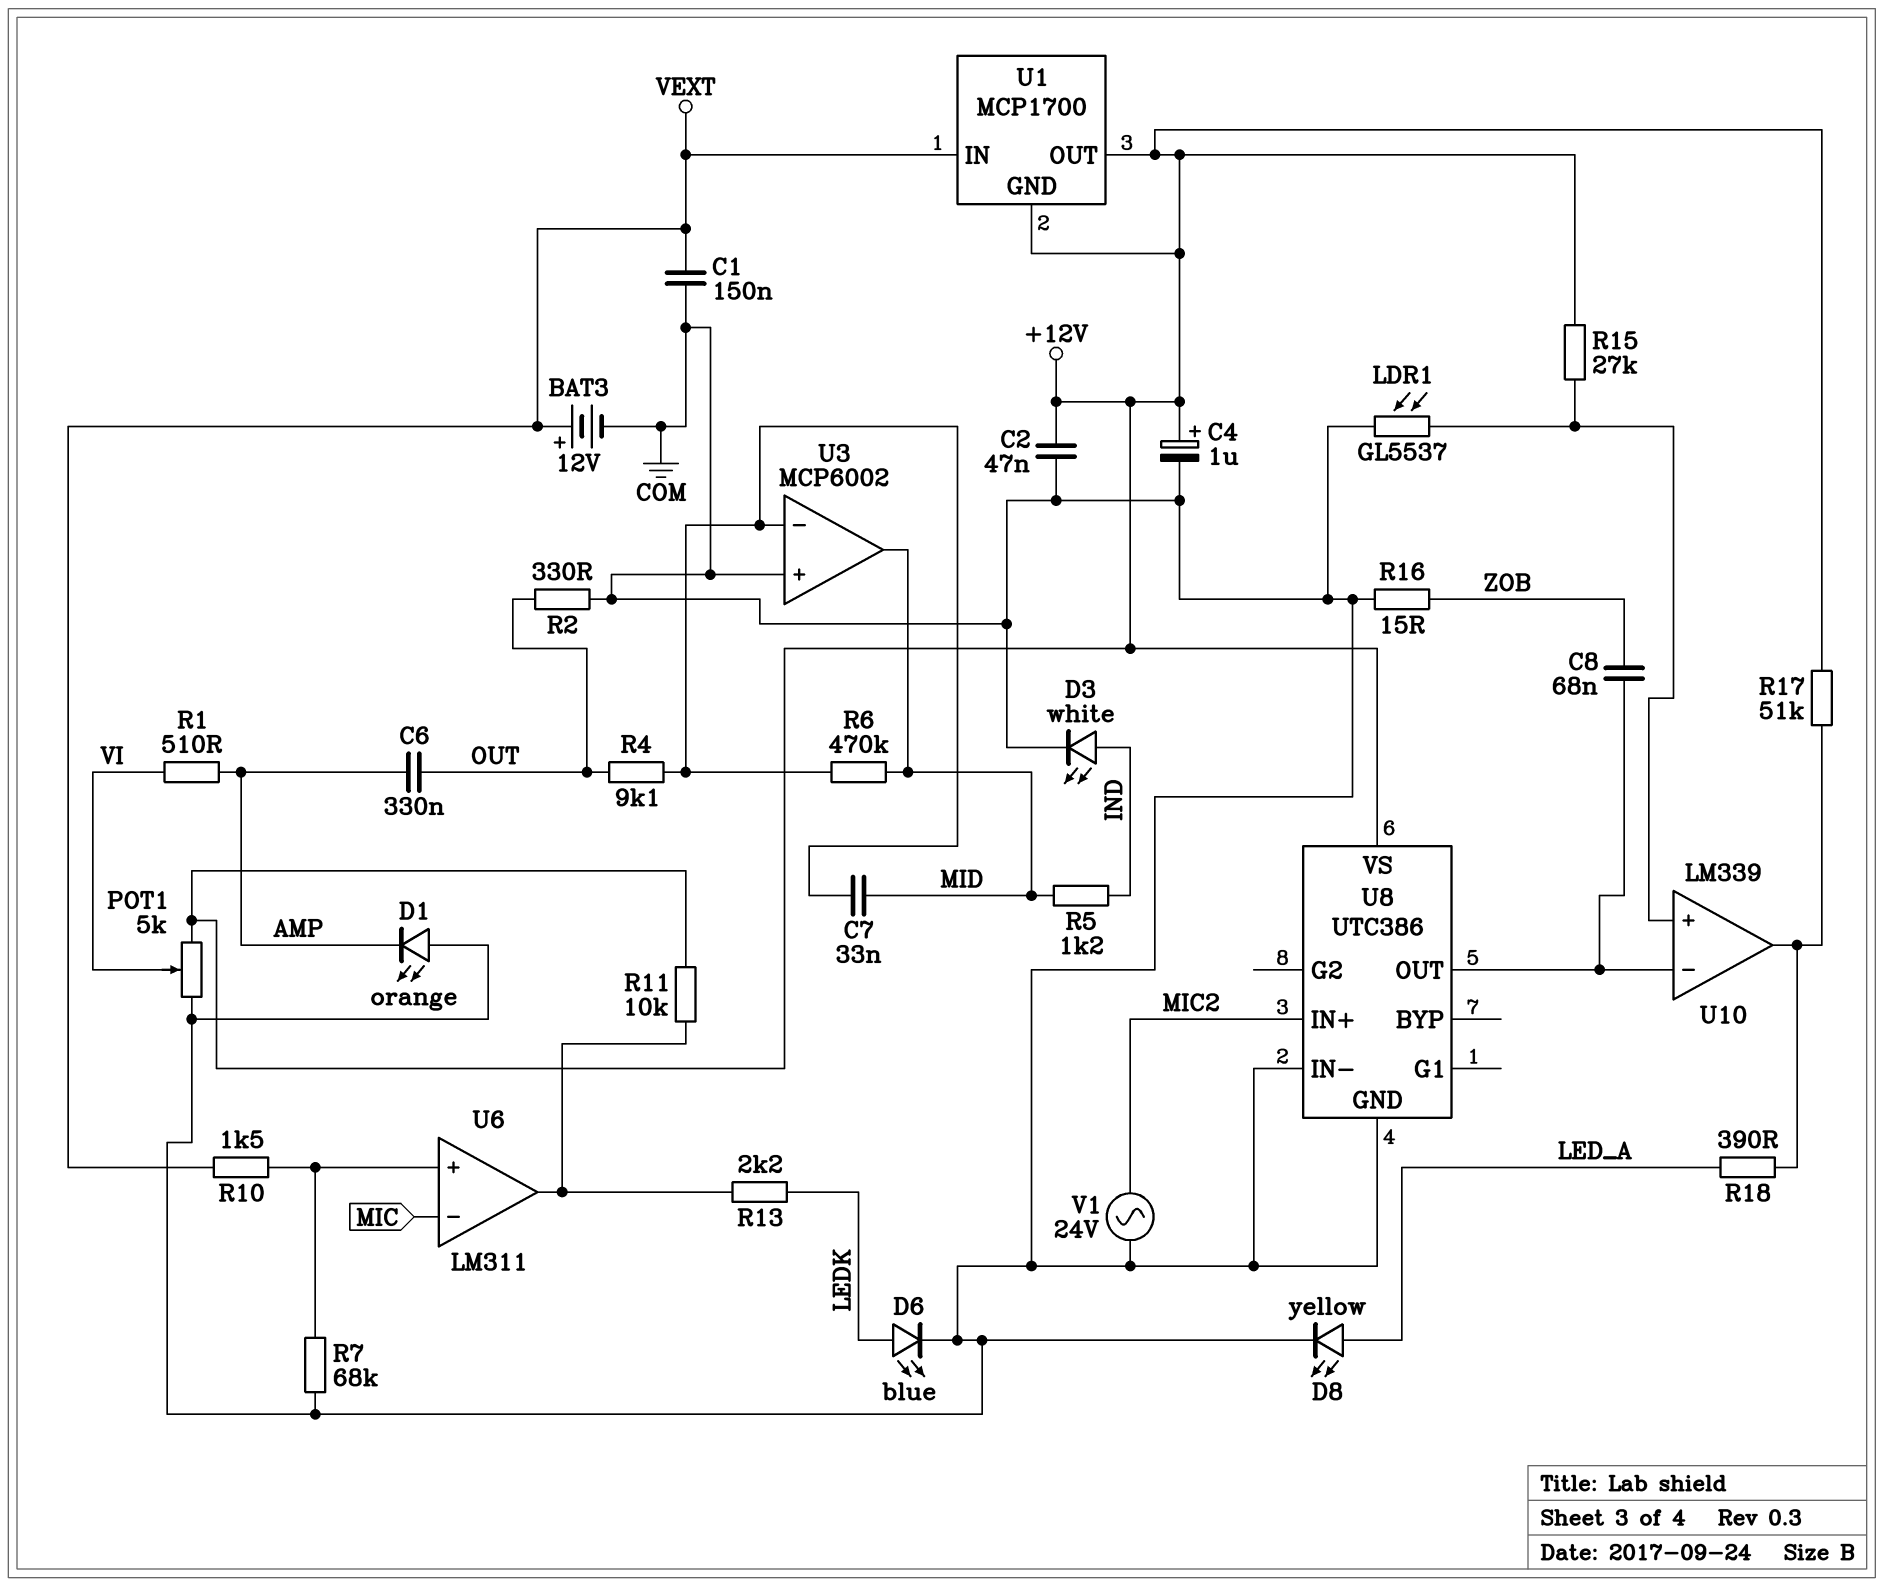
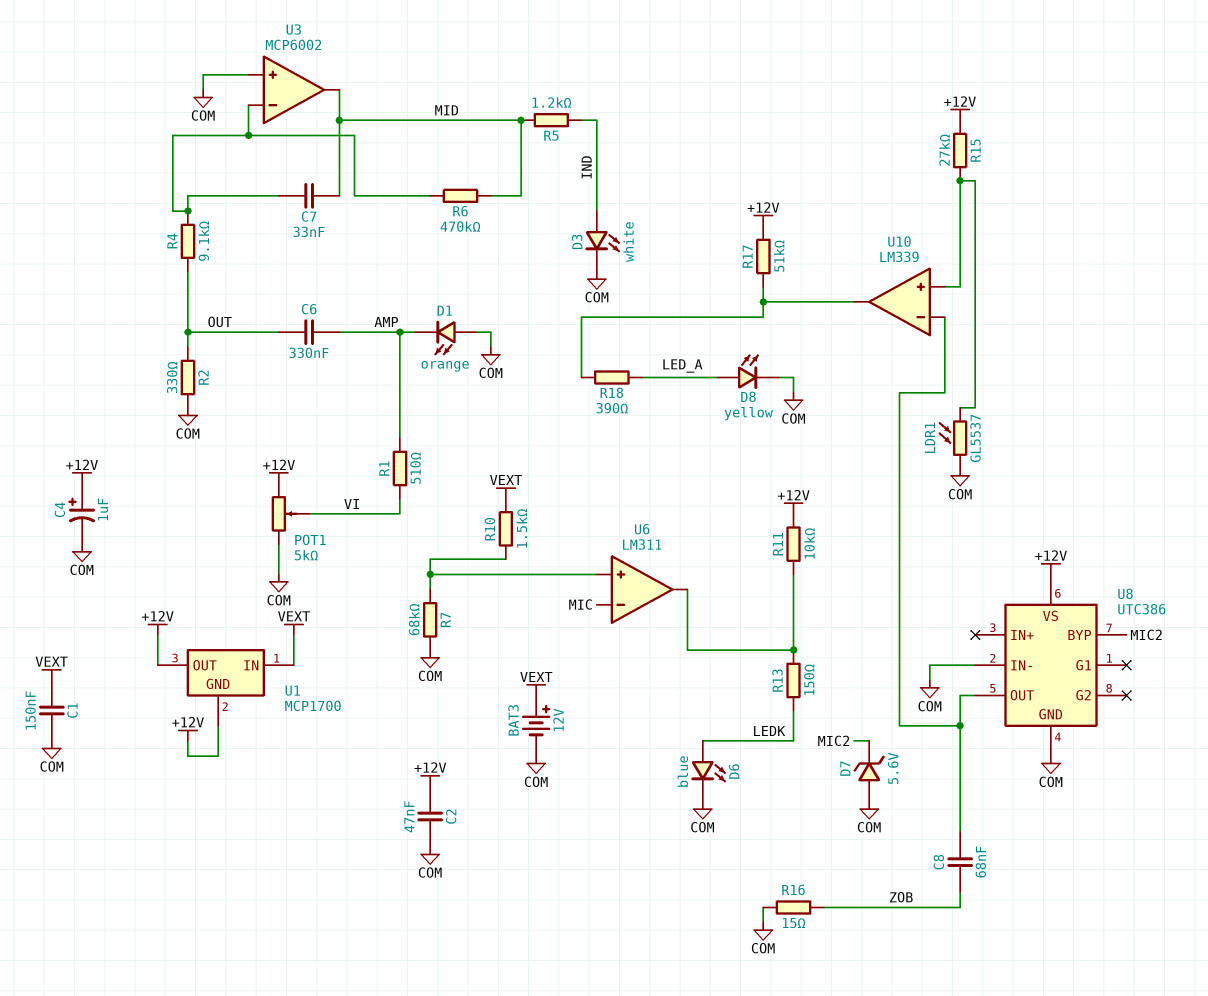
D7: none -> zener 5.6V (A COM, K MIC2)
R13: 2.2k (LEDK, U6/out) -> 150 (LEDK, U6/out)
U8 pin BYP: none -> MIC2
U8 pin IN+: MIC2 -> none
V1: AC 24V (COM, MIC2) -> none

